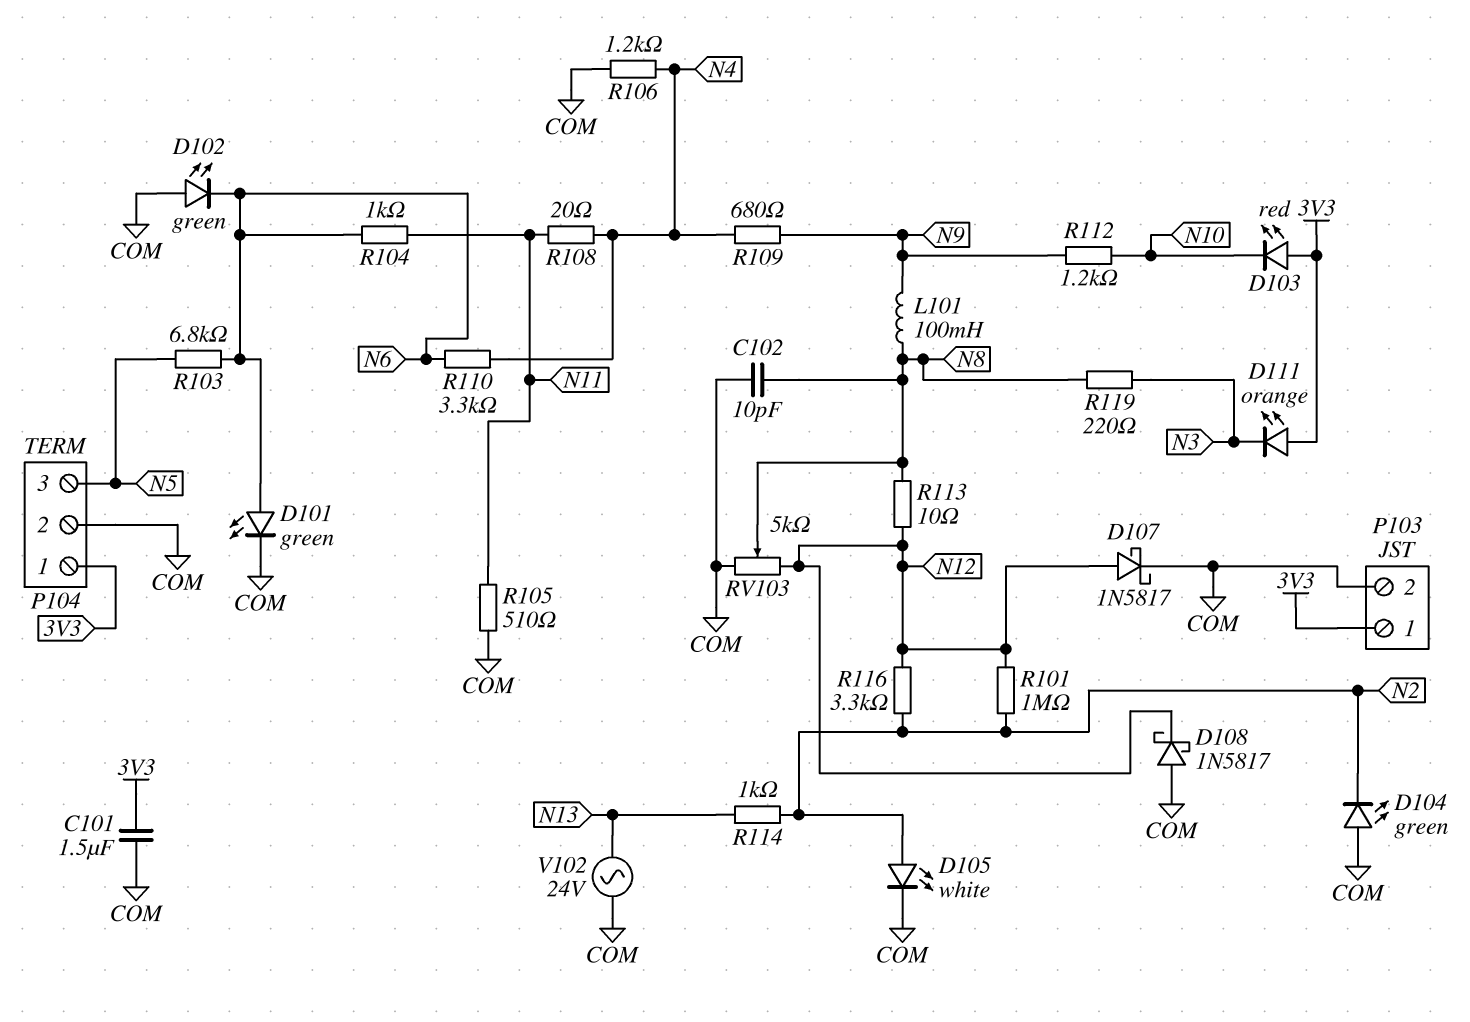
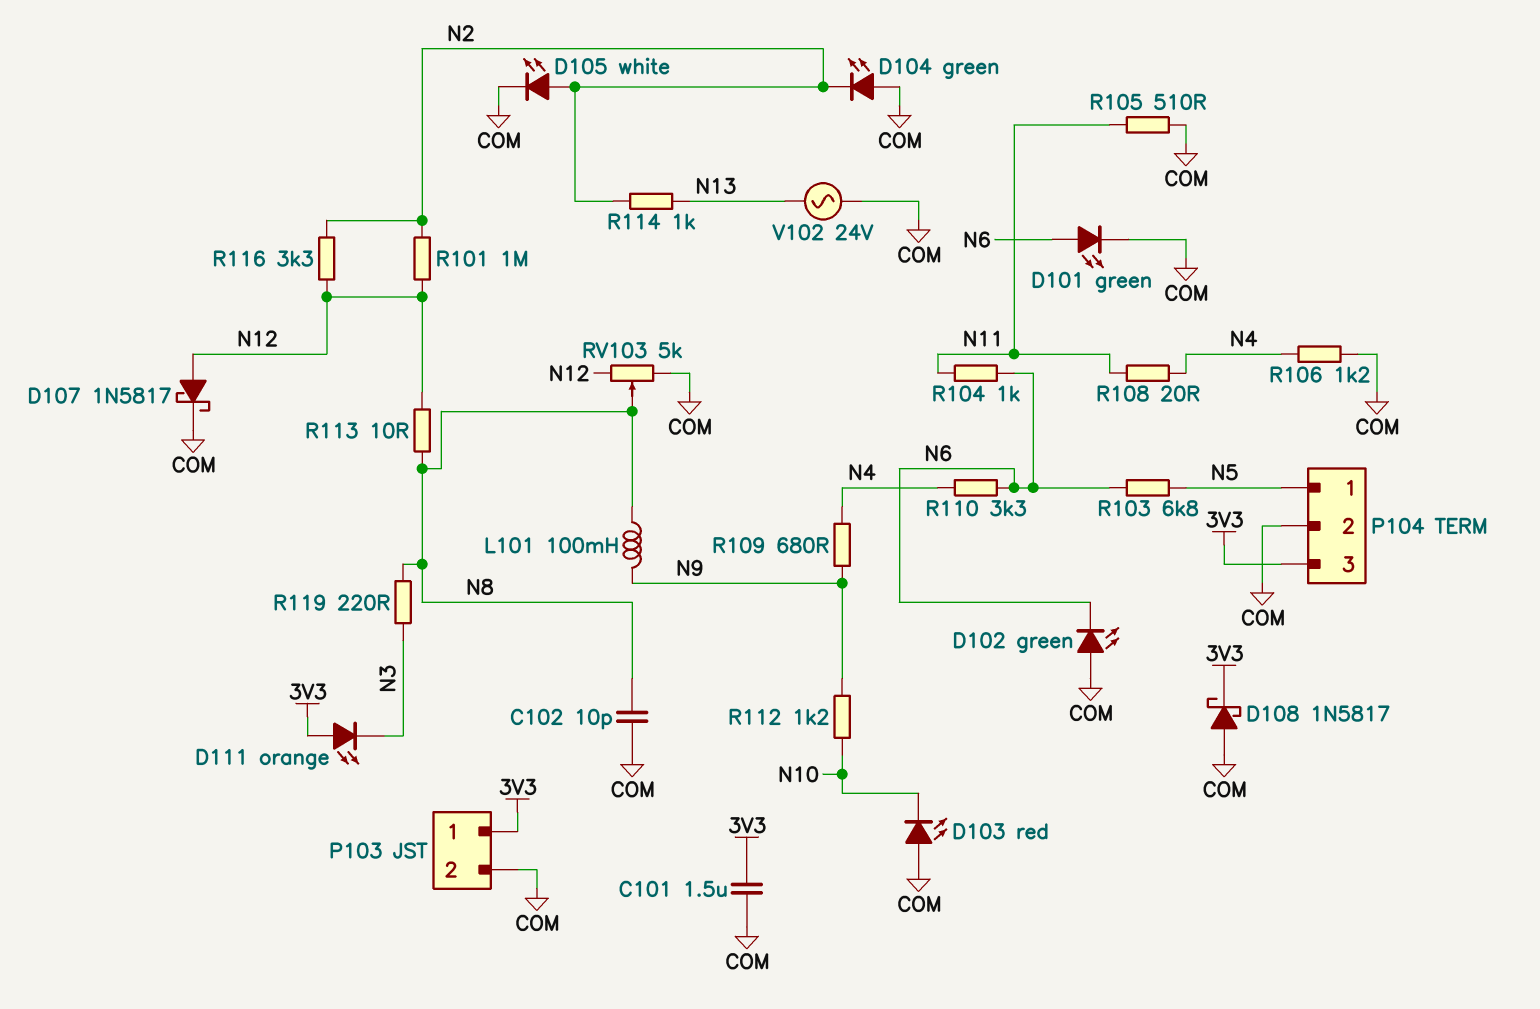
D103: LED red (A 3V3, K N10) -> LED red (A COM, K N10)
D108: schottky 1N5817 (A COM, K N12) -> schottky 1N5817 (A COM, K 3V3)
P104 pin 1: 3V3 -> N5
P104 pin 3: N5 -> 3V3

